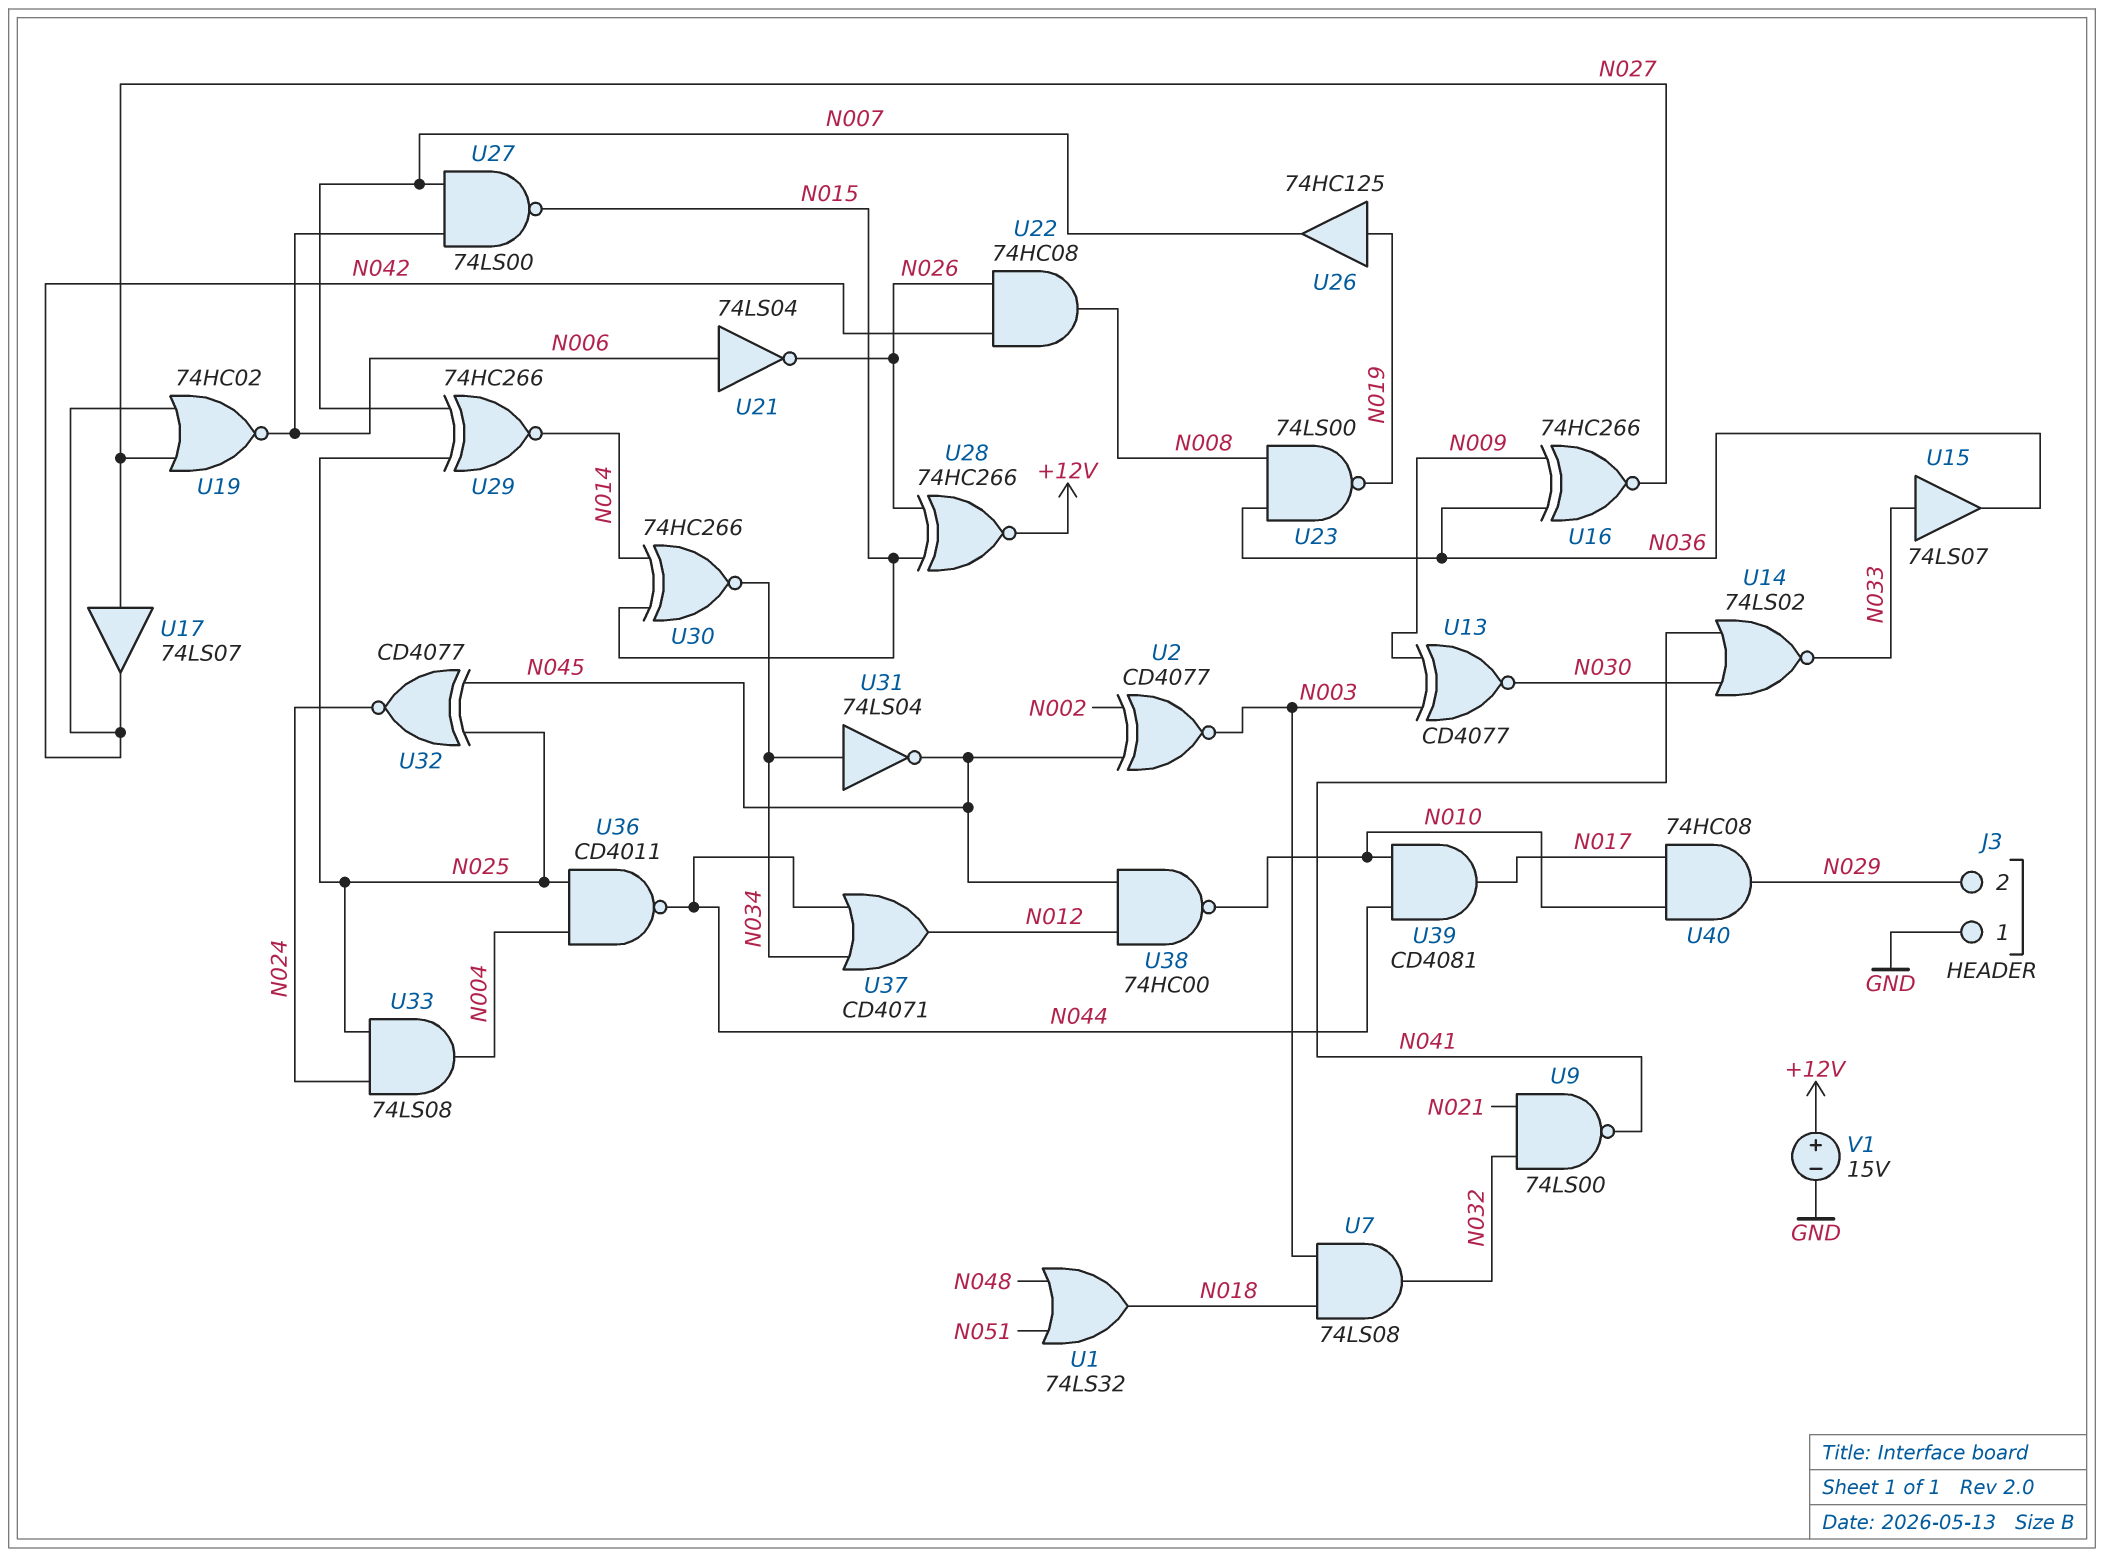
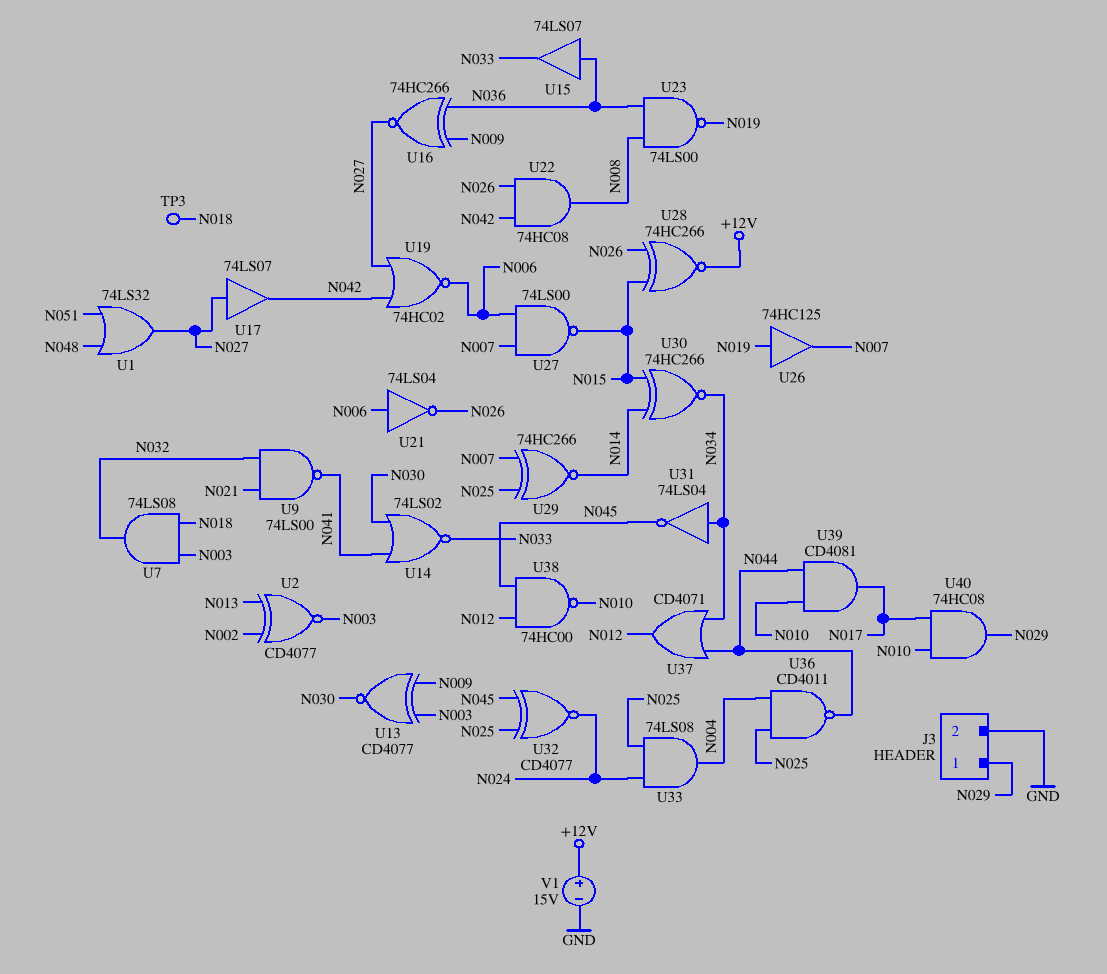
J3 pin 1: GND -> N029
J3 pin 2: N029 -> GND
TP3: none -> test point (N018)
U1: OR 74LS32 (in N048, in N051, out N018) -> OR 74LS32 (in N048, in N051, out N027)
U2: XNOR CD4077 (in N002, in N045, out N003) -> XNOR CD4077 (in N002, in N013, out N003)
U15: buffer 74LS07 (in N033, out N036) -> buffer 74LS07 (in N036, out N033)

